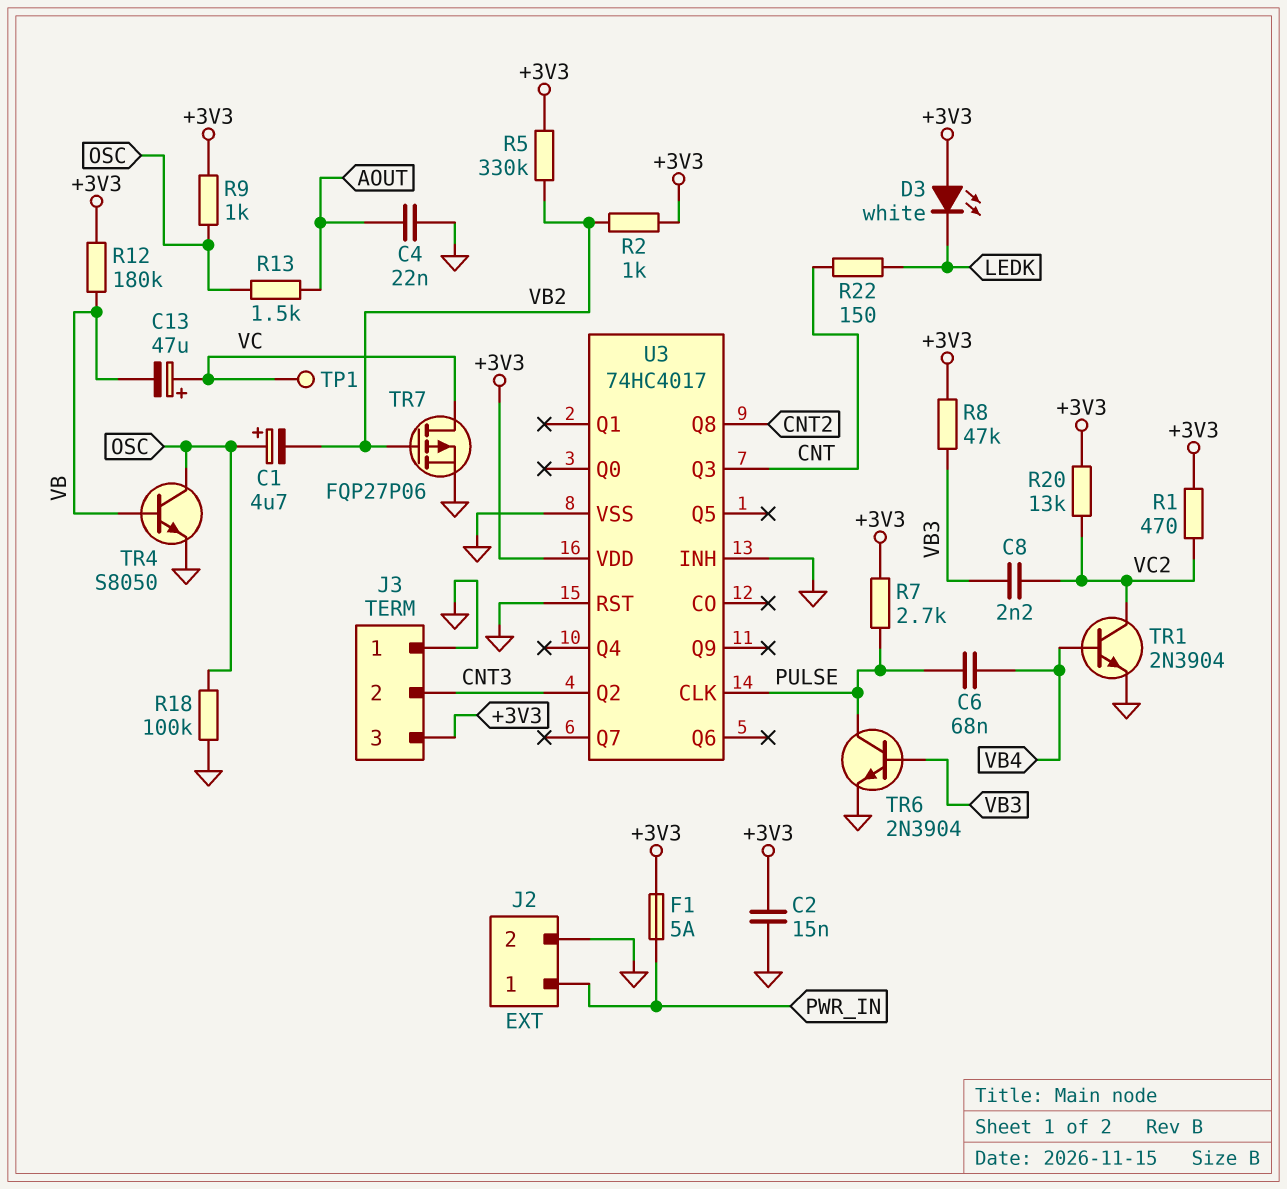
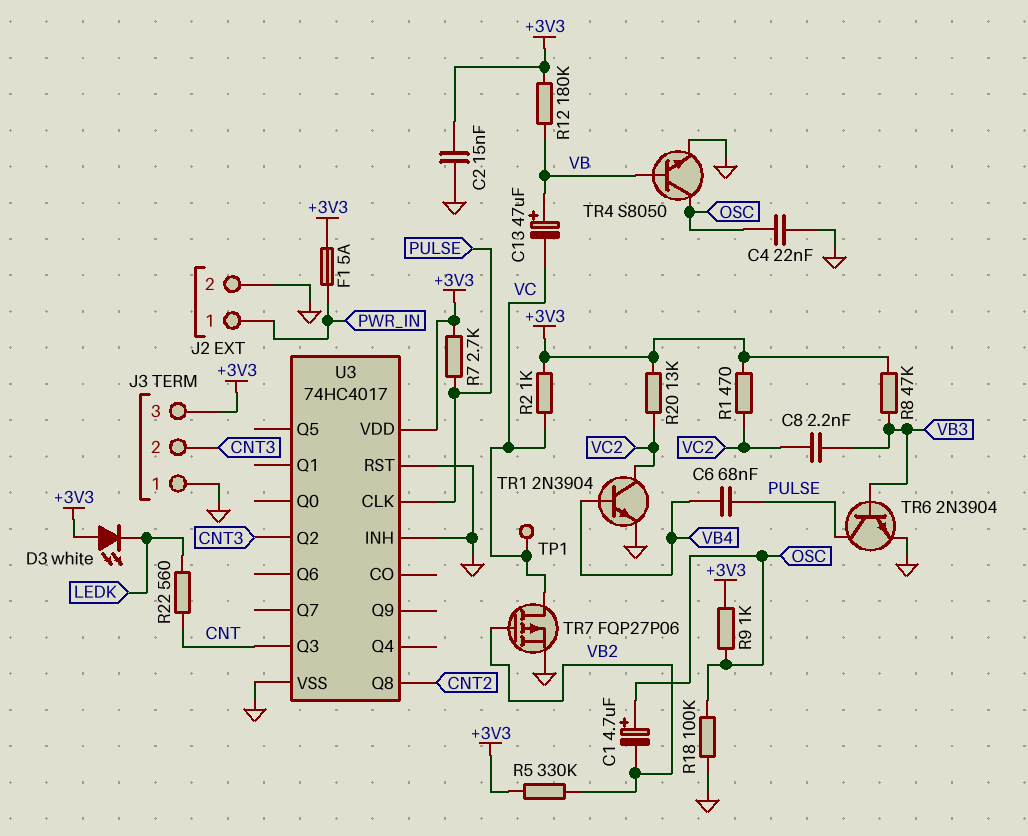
C4: 22nF (AOUT, GND) -> 22nF (GND, OSC)
C13: 47uF (plus VC, minus VB) -> 47uF (plus VB, minus VC)
R2: 1k (+3V3, VB2) -> 1k (+3V3, VC)
R13: 1.5k (AOUT, OSC) -> none
R22: 150 (CNT, LEDK) -> 560 (CNT, LEDK)

